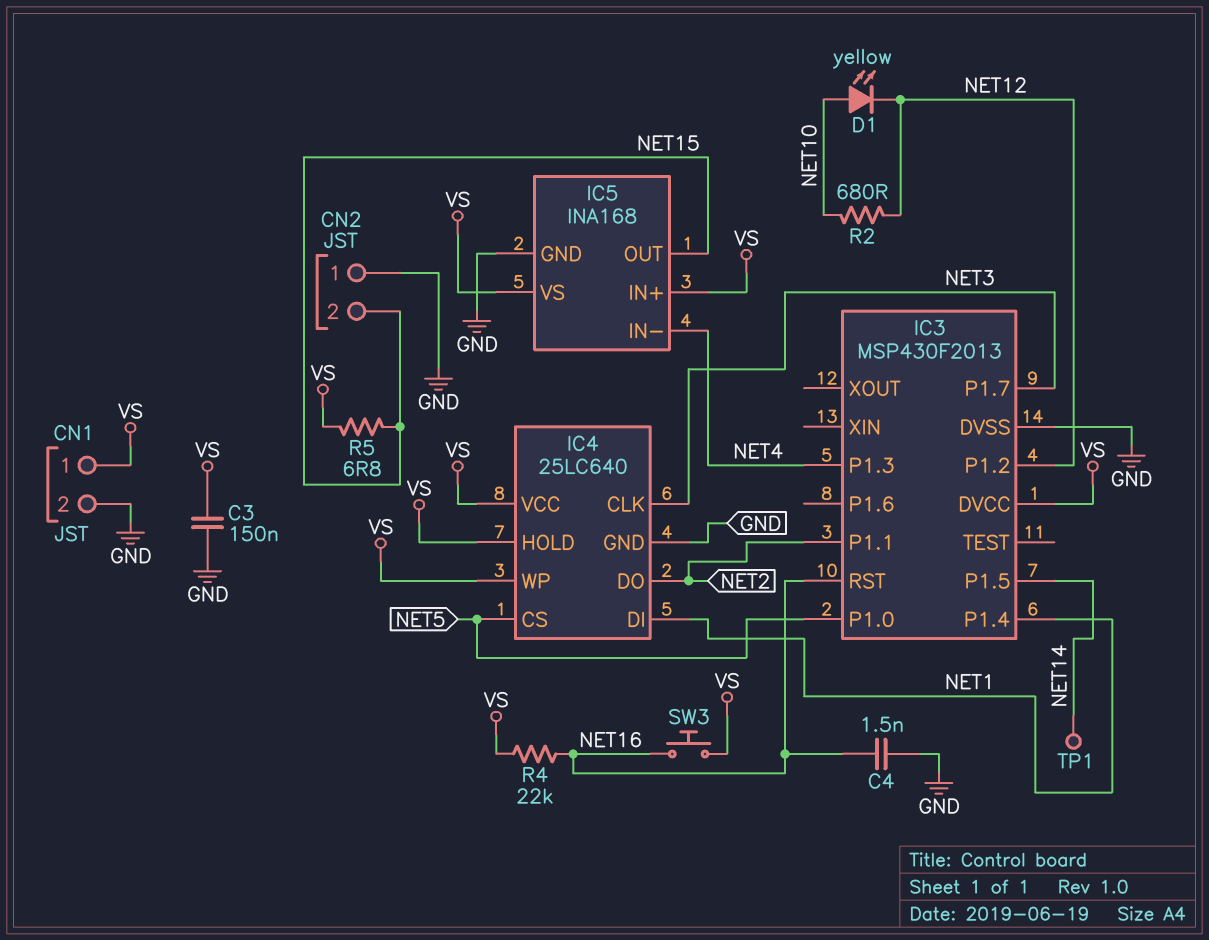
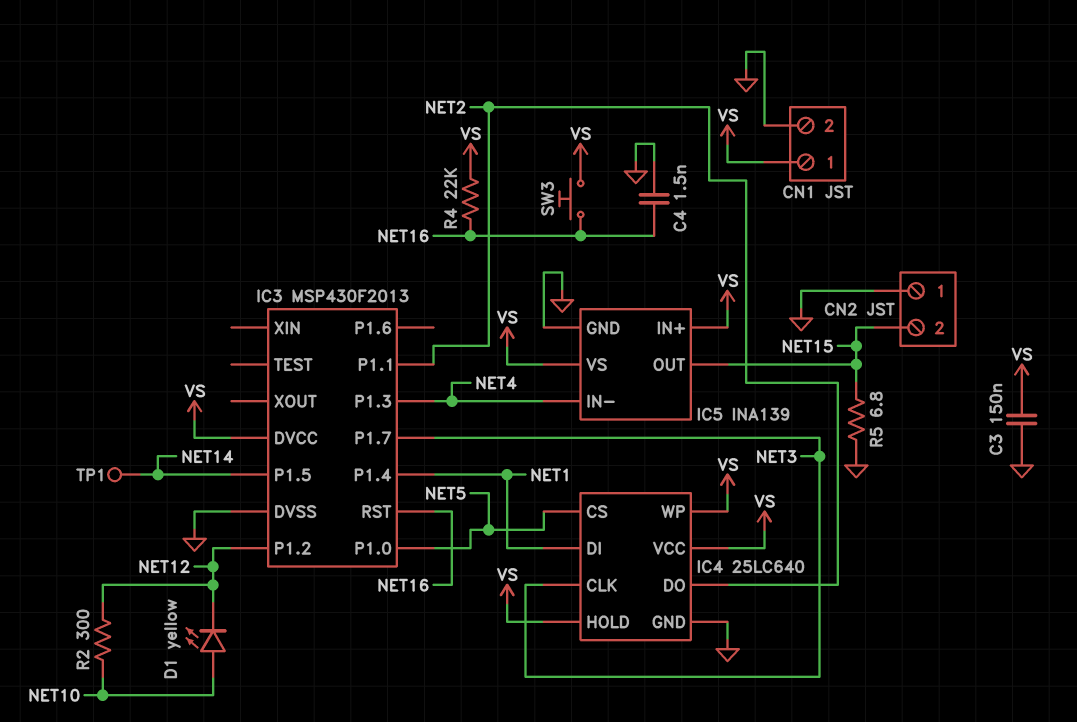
IC5: INA168 -> INA139
R2: 680 (NET10, NET12) -> 300 (NET10, NET12)
R5: 6.8 (NET15, VS) -> 6.8 (GND, NET15)

